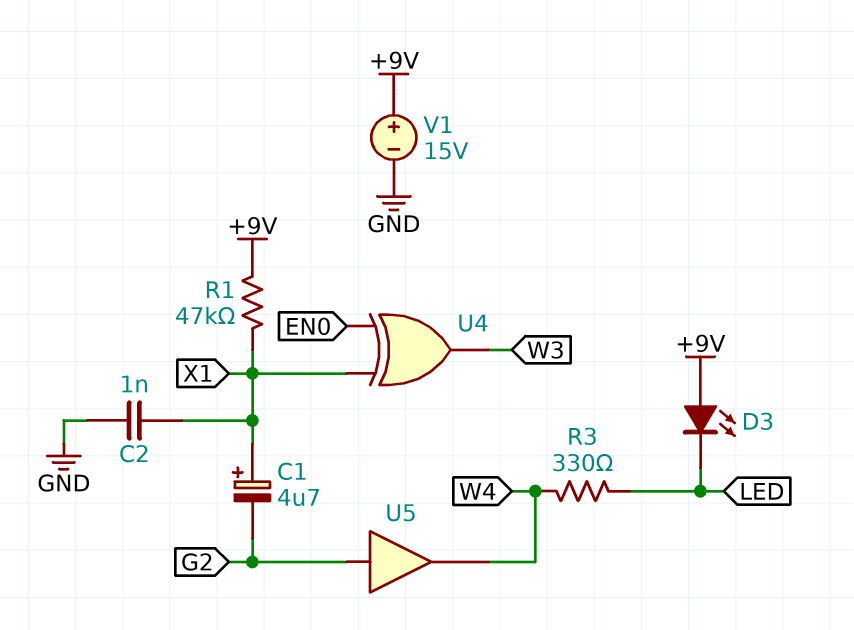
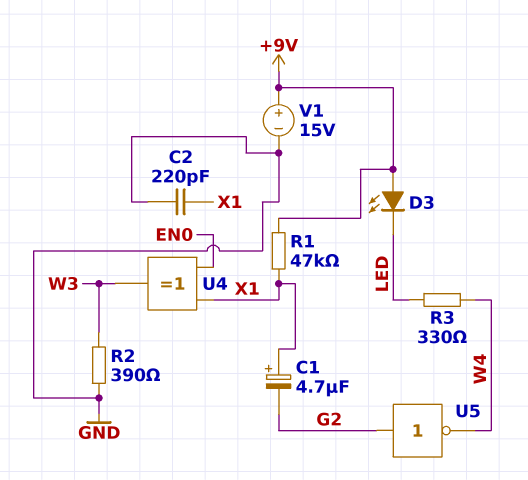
C2: 1nF (GND, X1) -> 220pF (GND, X1)
R2: none -> 390 (GND, W3)
U5: buffer (in G2, out W4) -> NOT (in G2, out W4)

